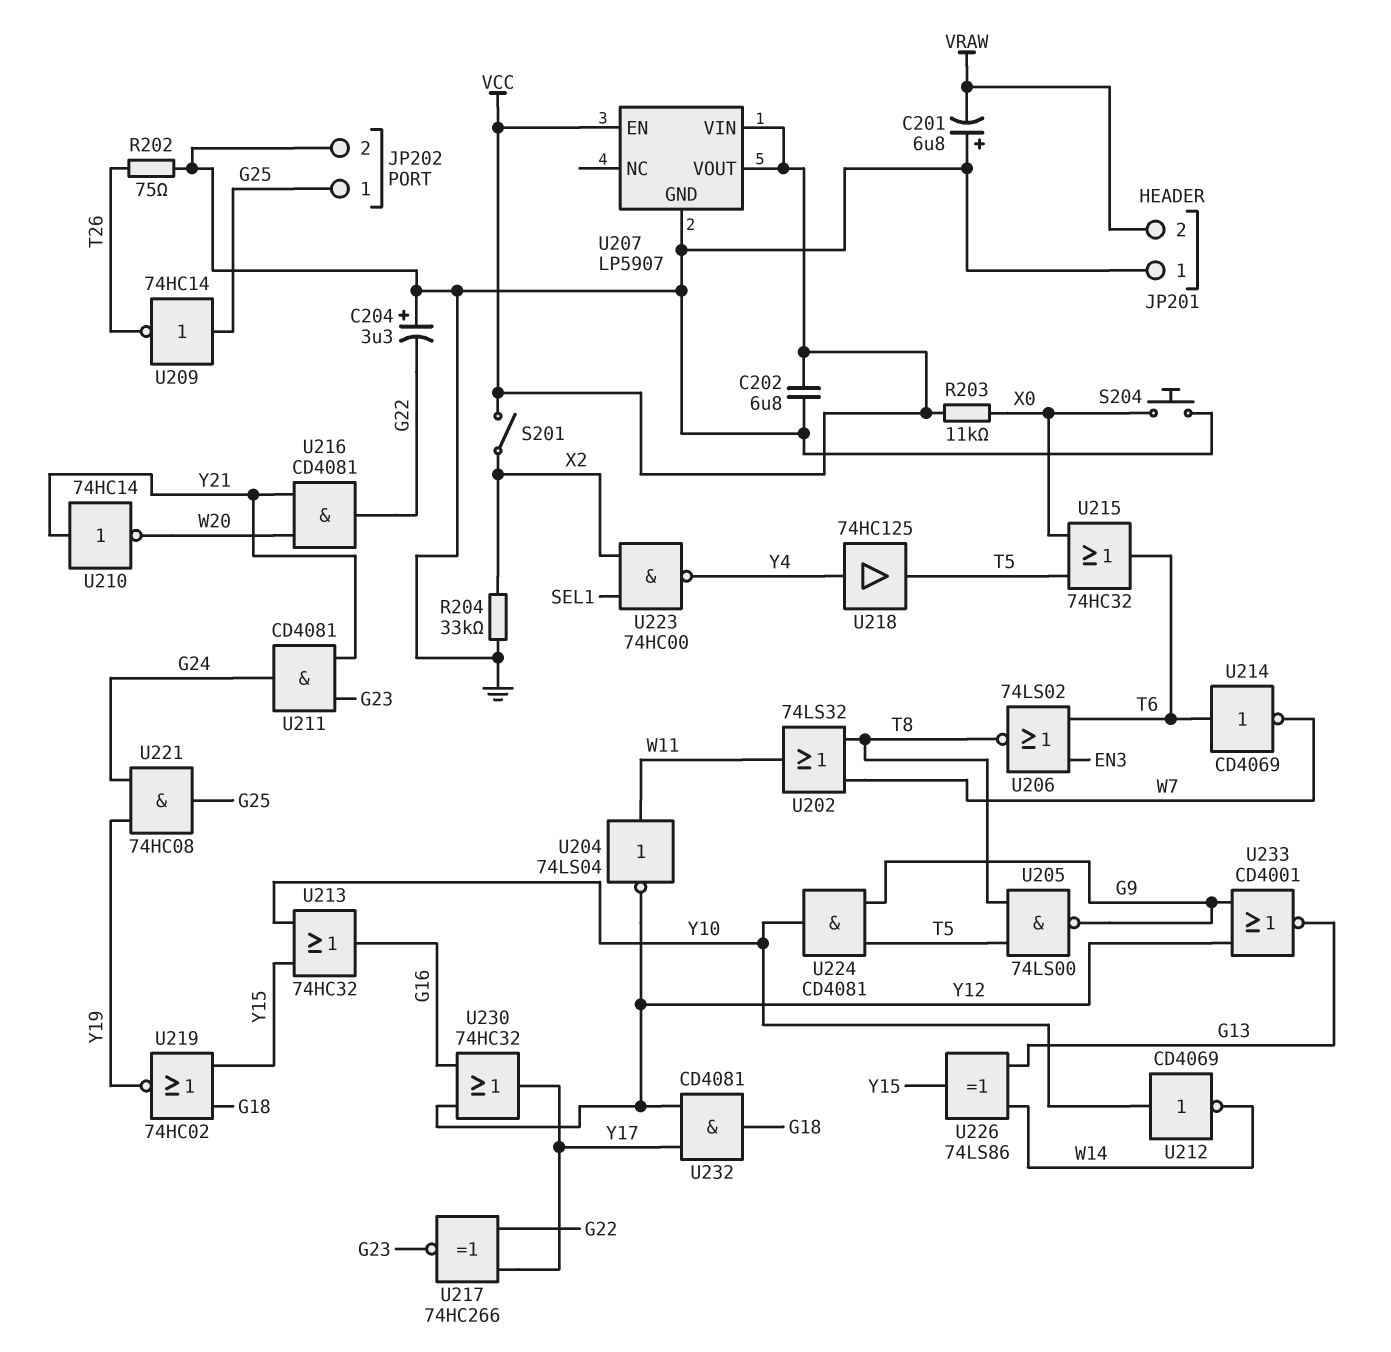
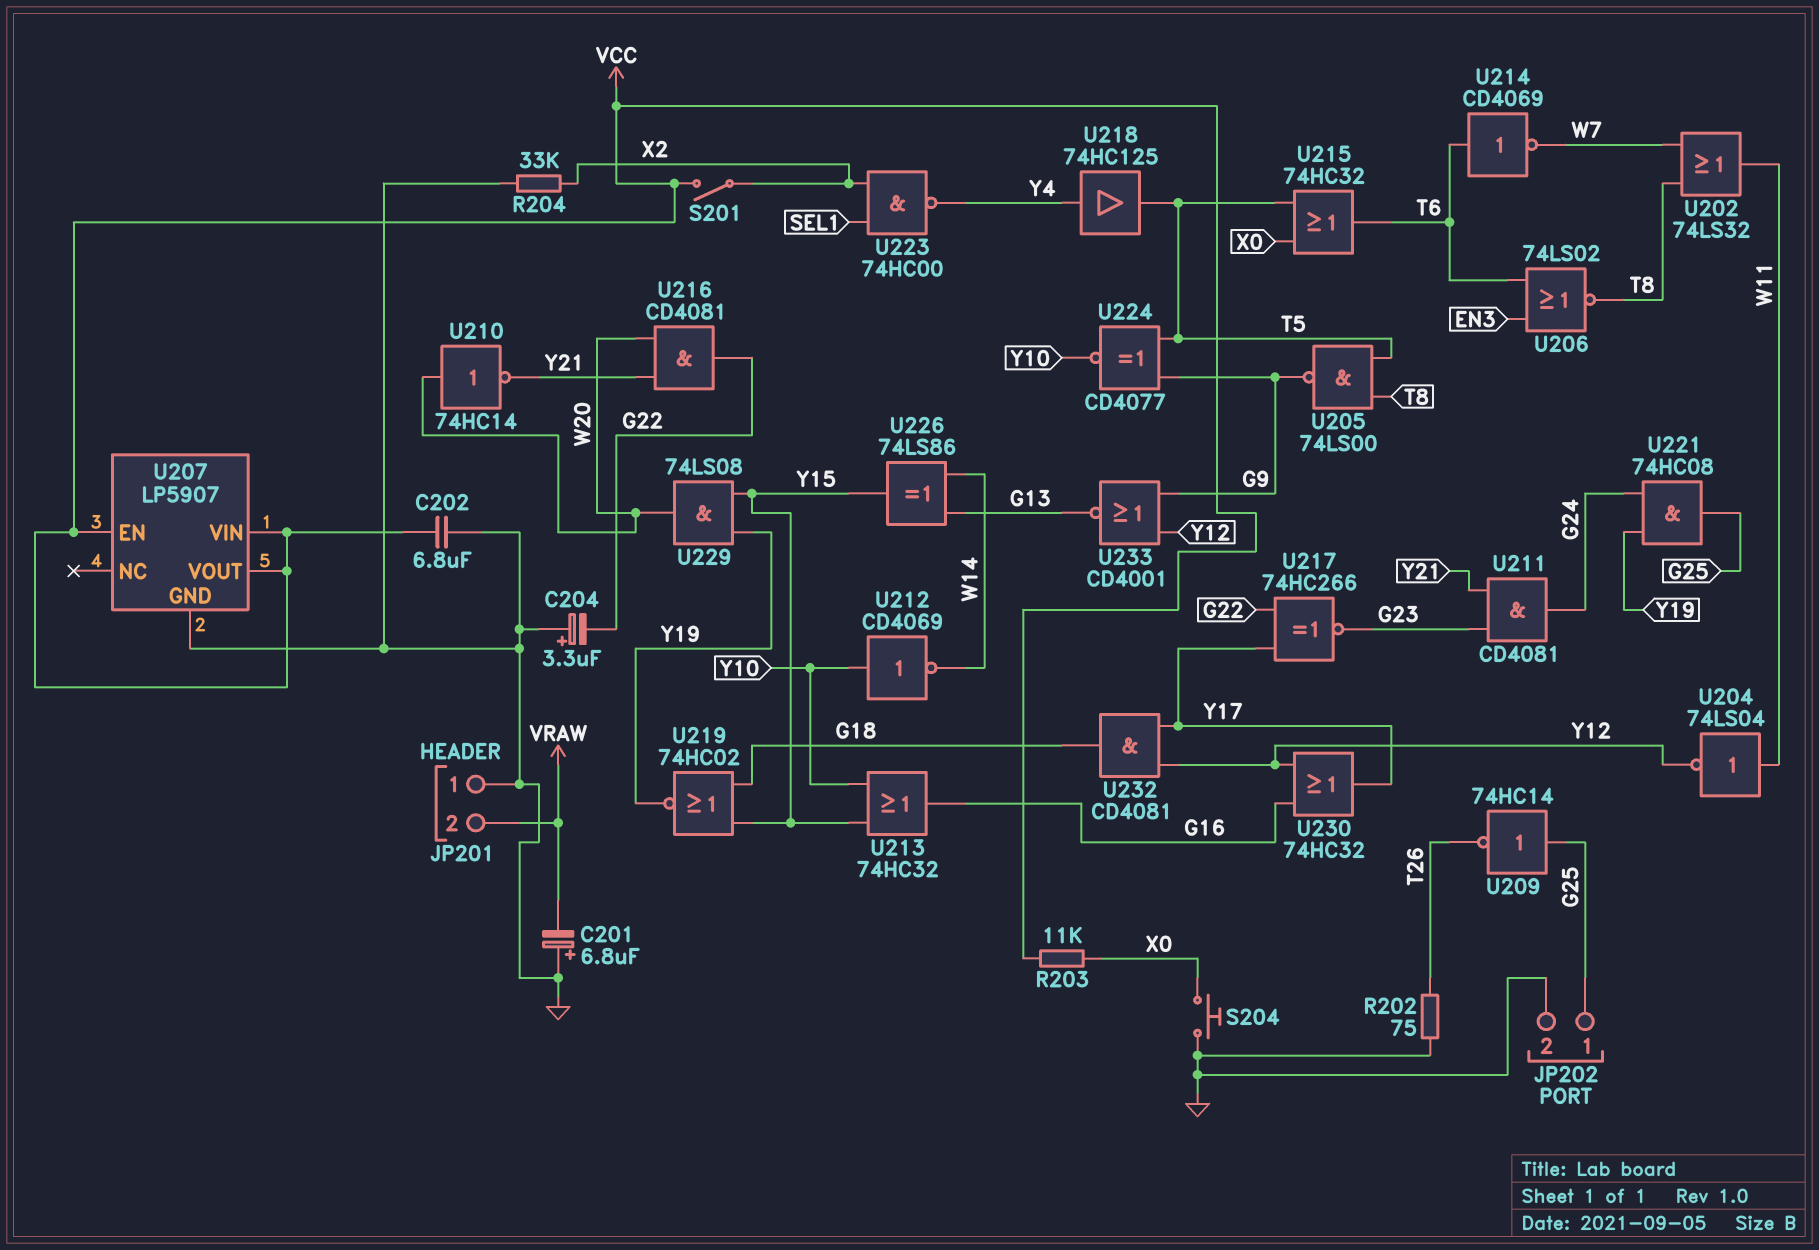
U210: NOT 74HC14 (in Y21, out W20) -> NOT 74HC14 (in W20, out Y21)
U224: AND CD4081 (in G9, in T5, out Y10) -> XNOR CD4077 (in G9, in T5, out Y10)
U229: none -> AND 74LS08 (in Y15, in Y19, out W20)

